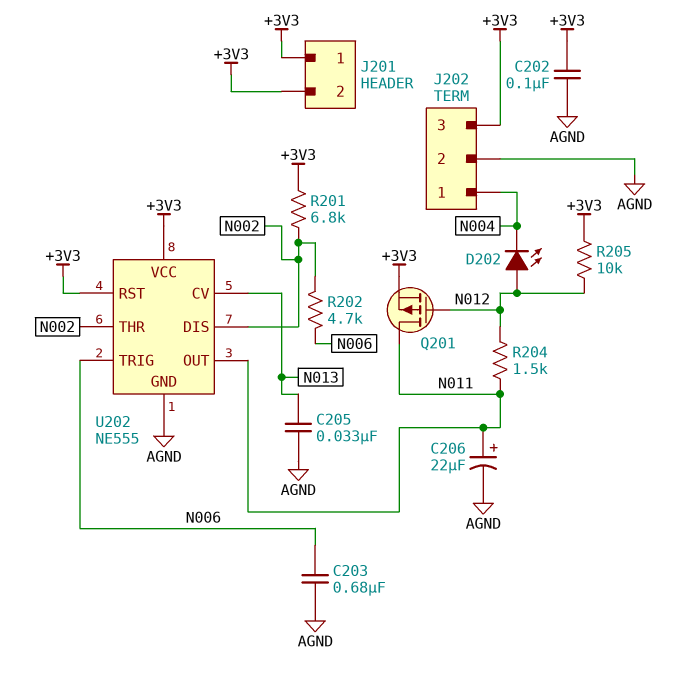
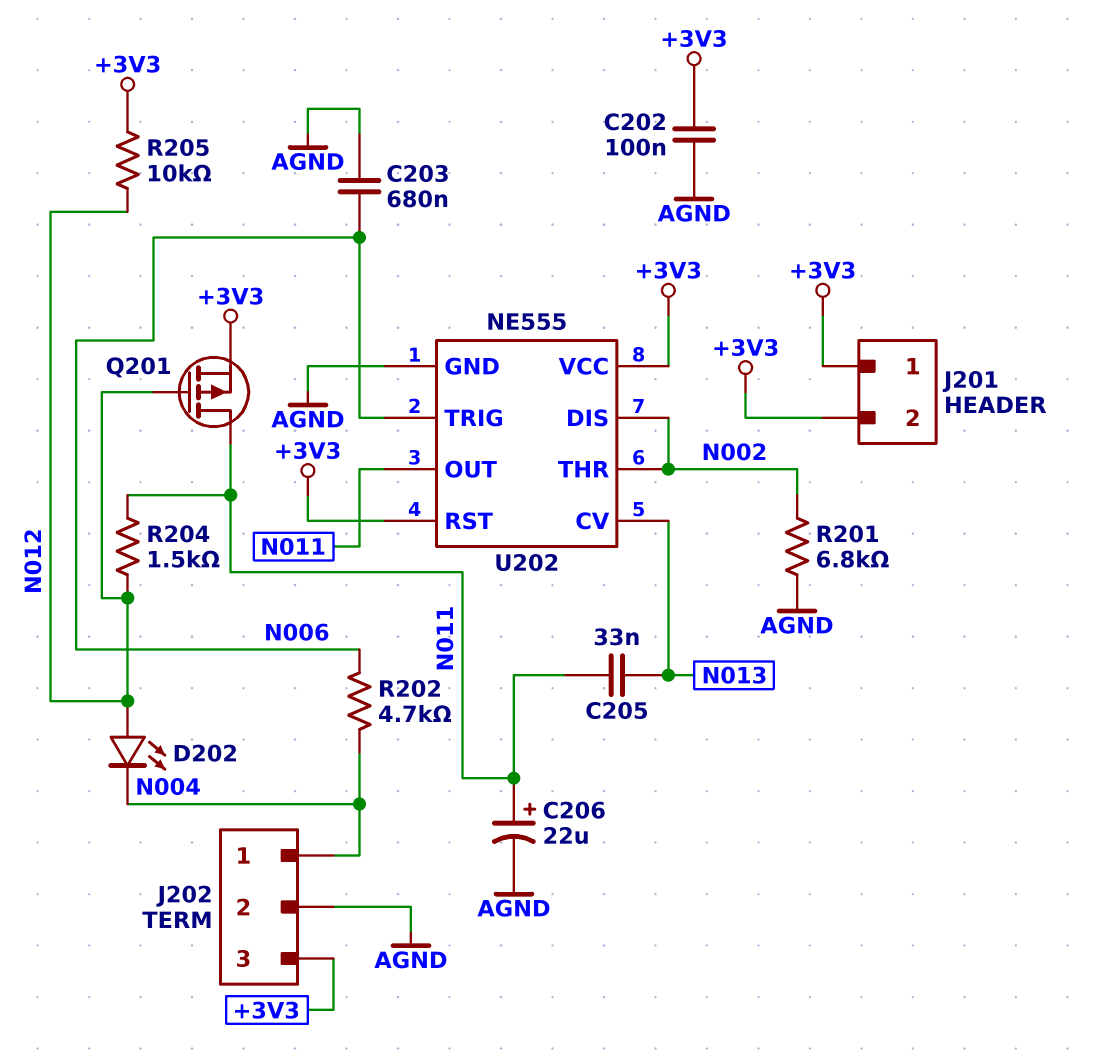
C205: 33nF (AGND, N013) -> 33nF (N011, N013)
R201: 6.8k (+3V3, N002) -> 6.8k (AGND, N002)
R202: 4.7k (N002, N006) -> 4.7k (N004, N006)

